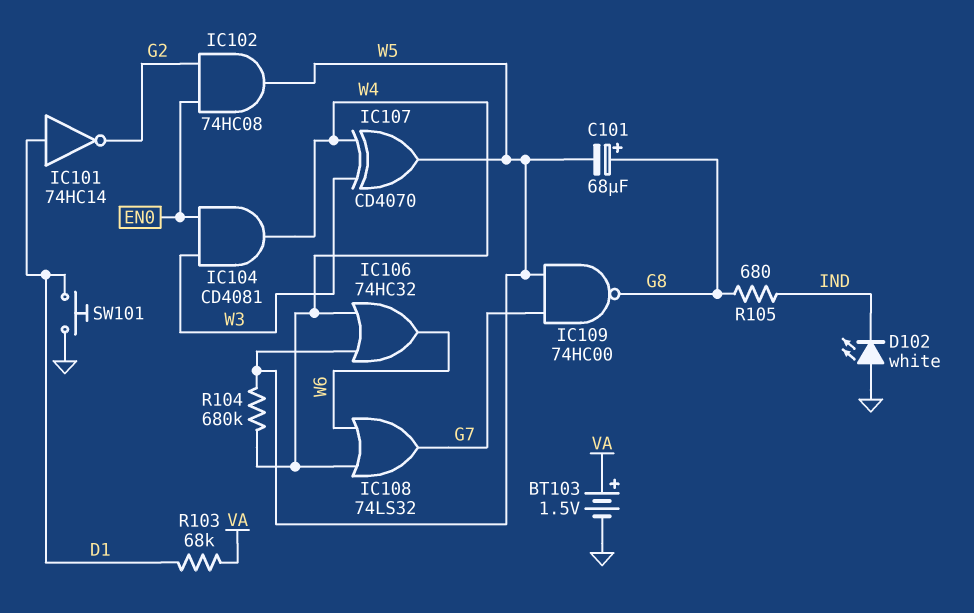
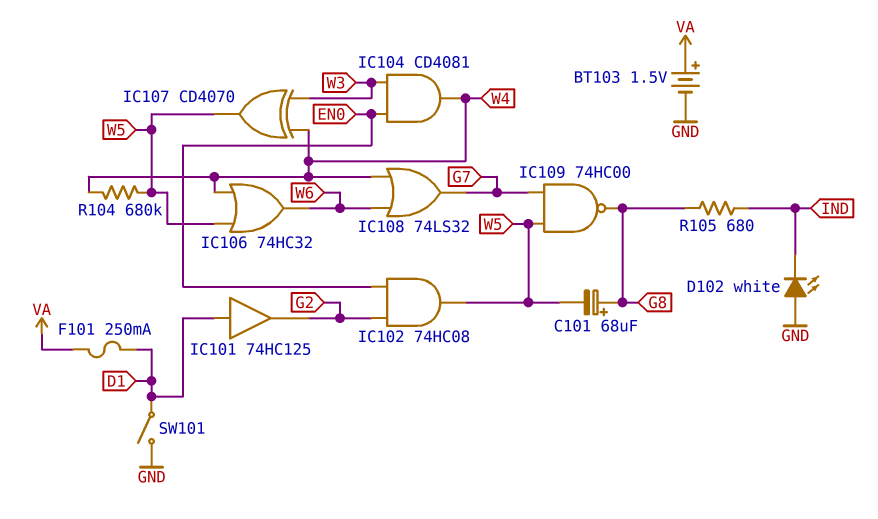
F101: none -> 250mA (D1, VA)
IC101: NOT 74HC14 (in D1, out G2) -> buffer 74HC125 (in D1, out G2)
R103: 68k (D1, VA) -> none
SW101: button (D1, GND) -> switch (D1, GND)

